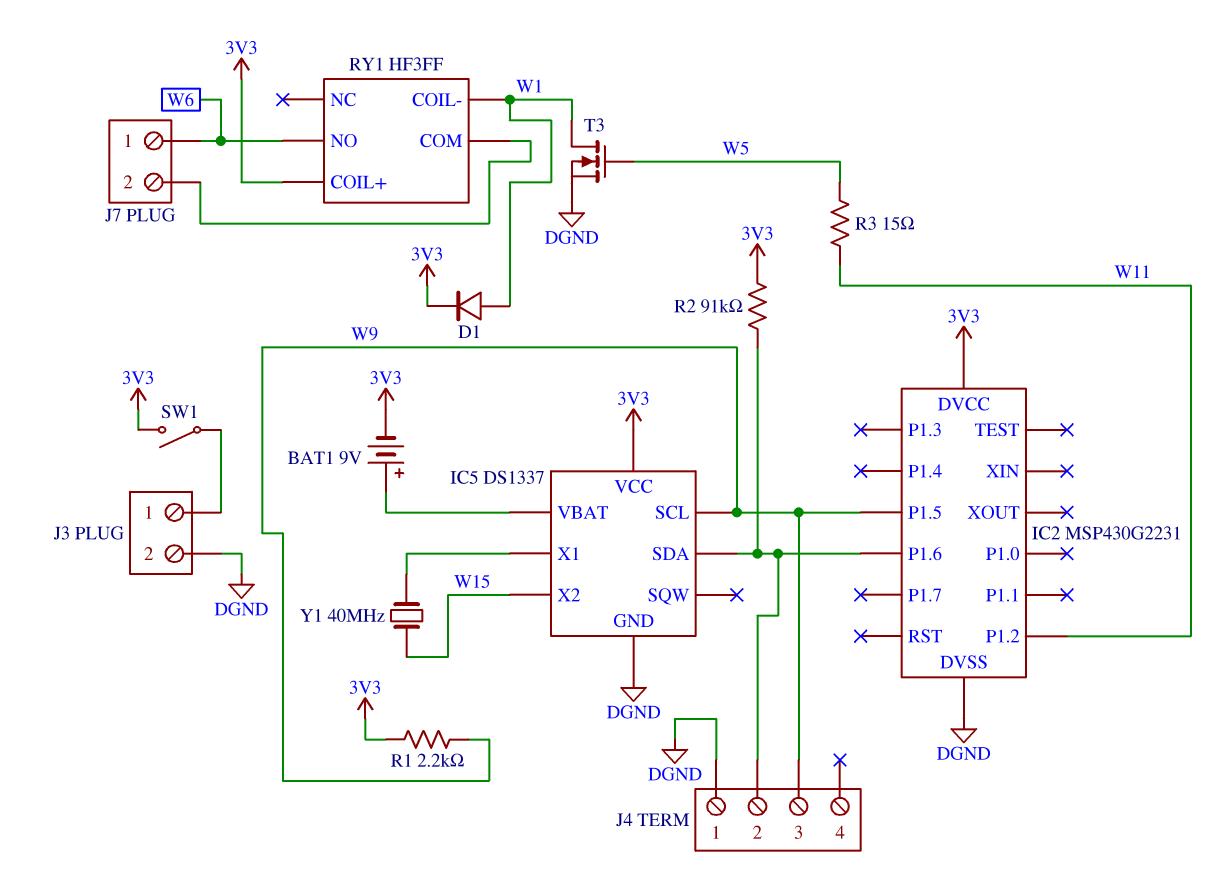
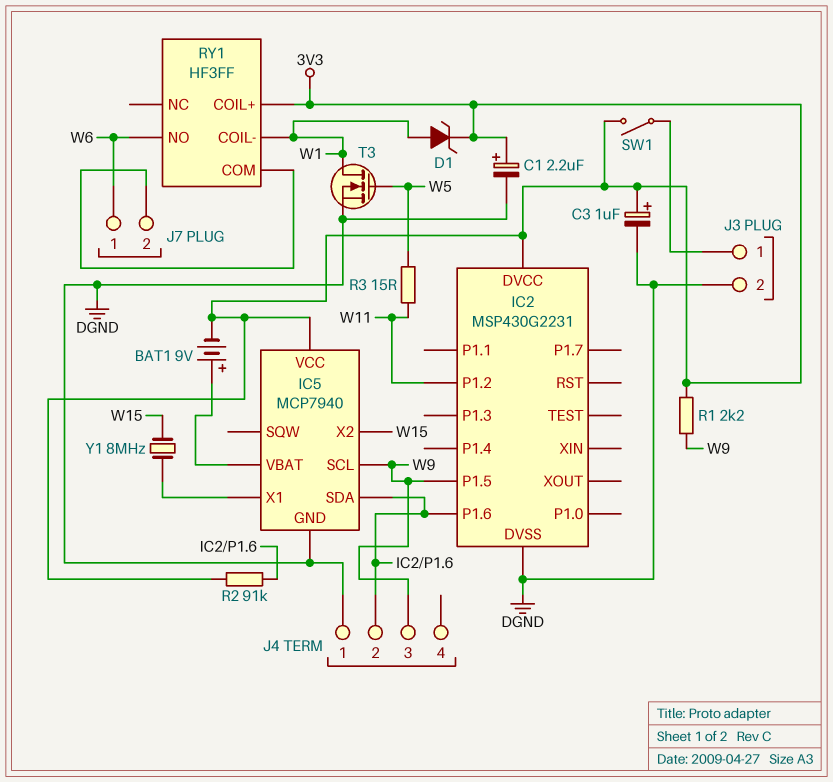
C1: none -> 2.2uF (plus 3V3, minus DGND)
C3: none -> 1uF (plus 3V3, minus DGND)
D1: diode (A W1, K 3V3) -> zener (A W1, K 3V3)
IC5: DS1337 -> MCP7940
Y1: 40MHz (IC5/X1, W15) -> 8MHz (IC5/X1, W15)

